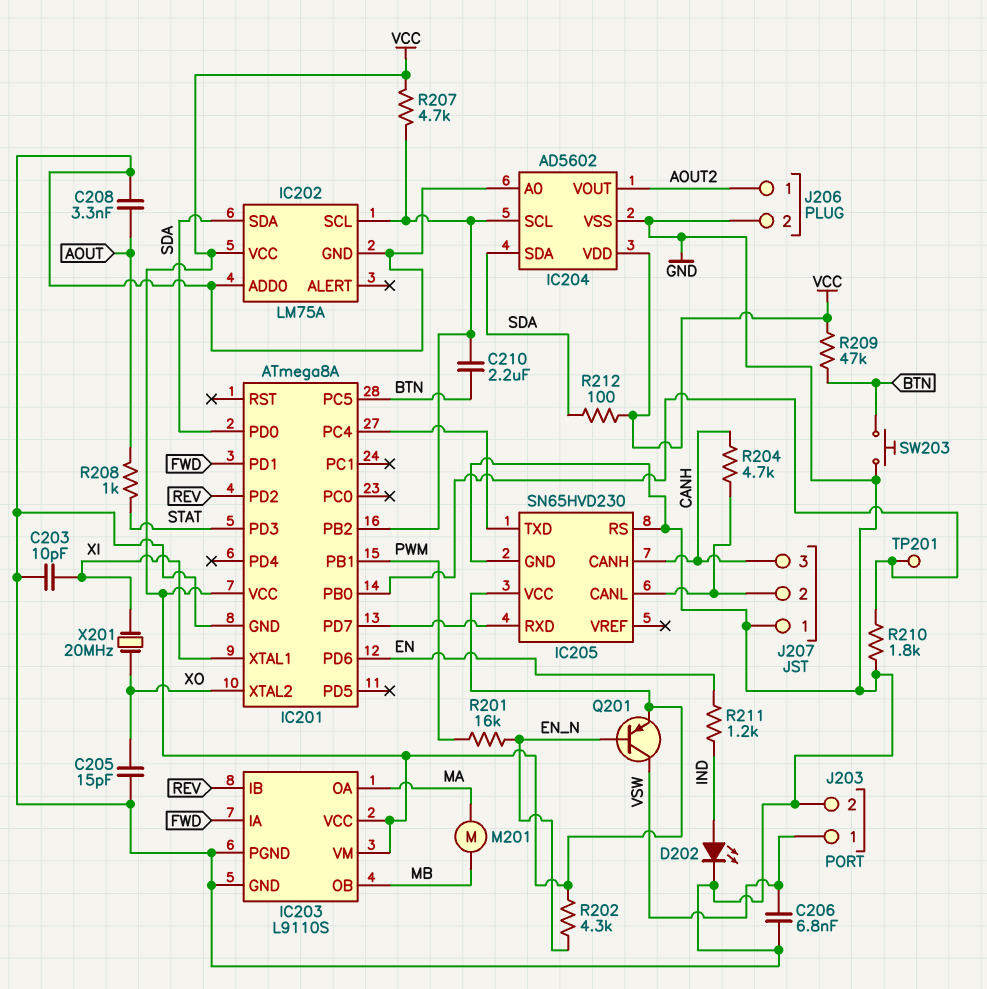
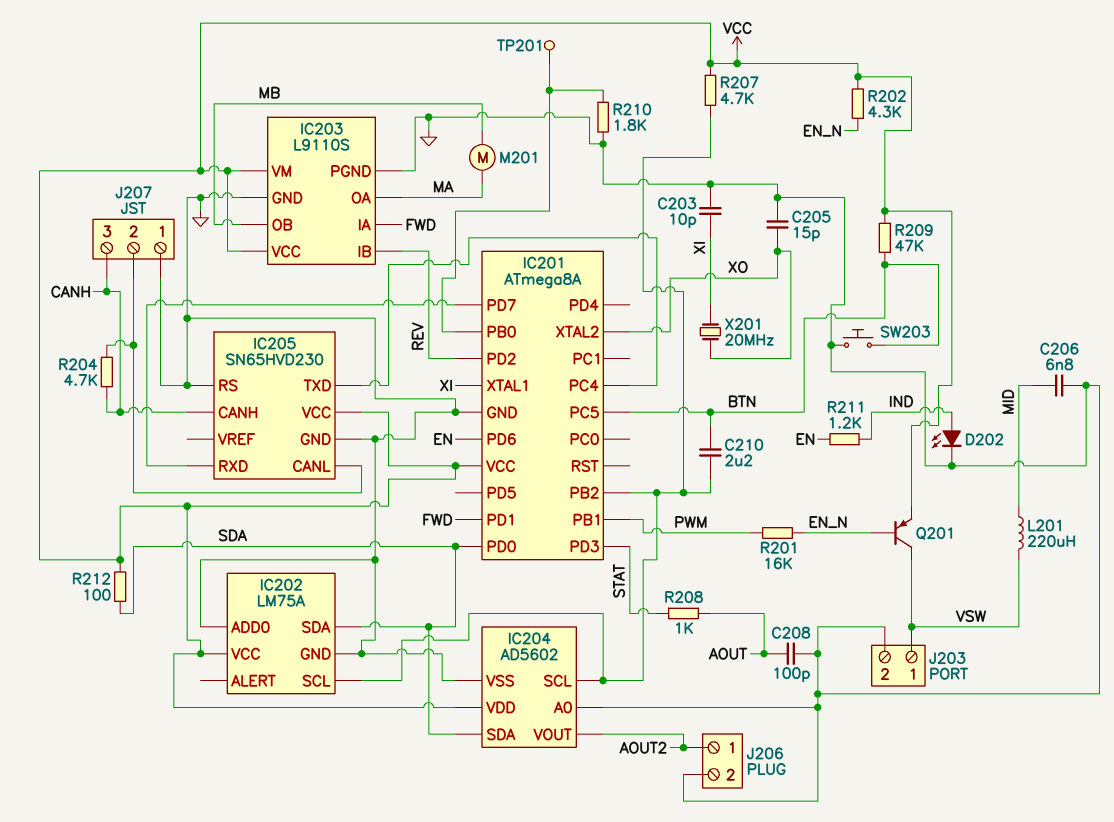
C206: 6.8nF (GND, VSW) -> 6.8nF (GND, MID)
C208: 3.3nF (AOUT, GND) -> 100pF (AOUT, GND)
L201: none -> 220uH (MID, VSW)

